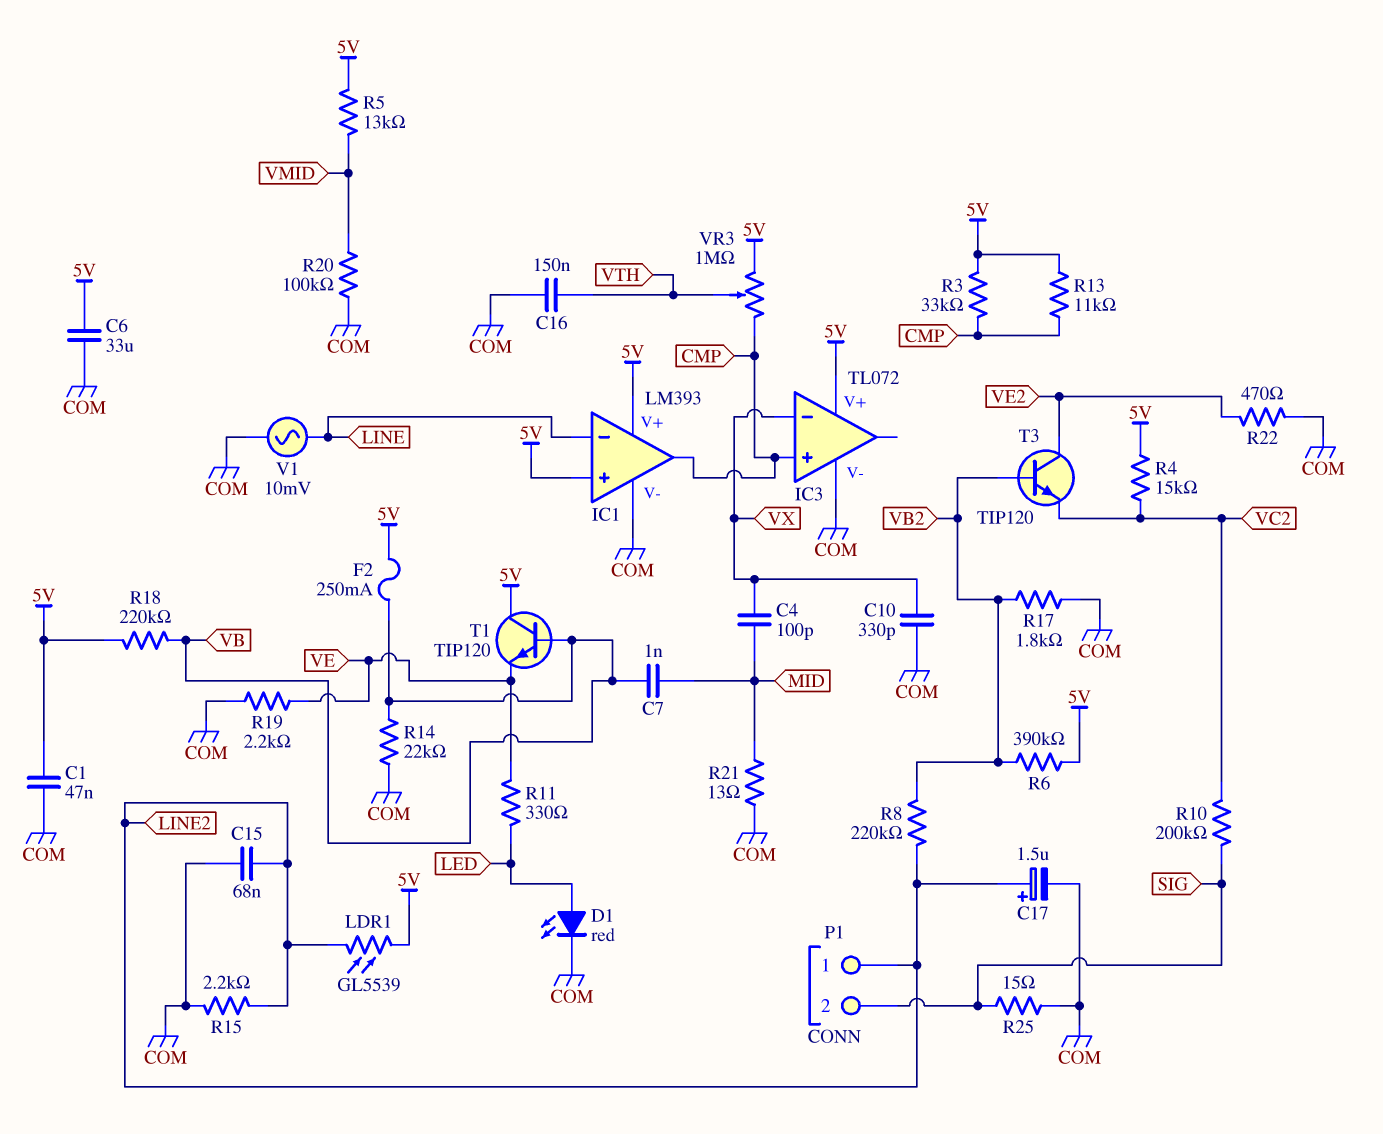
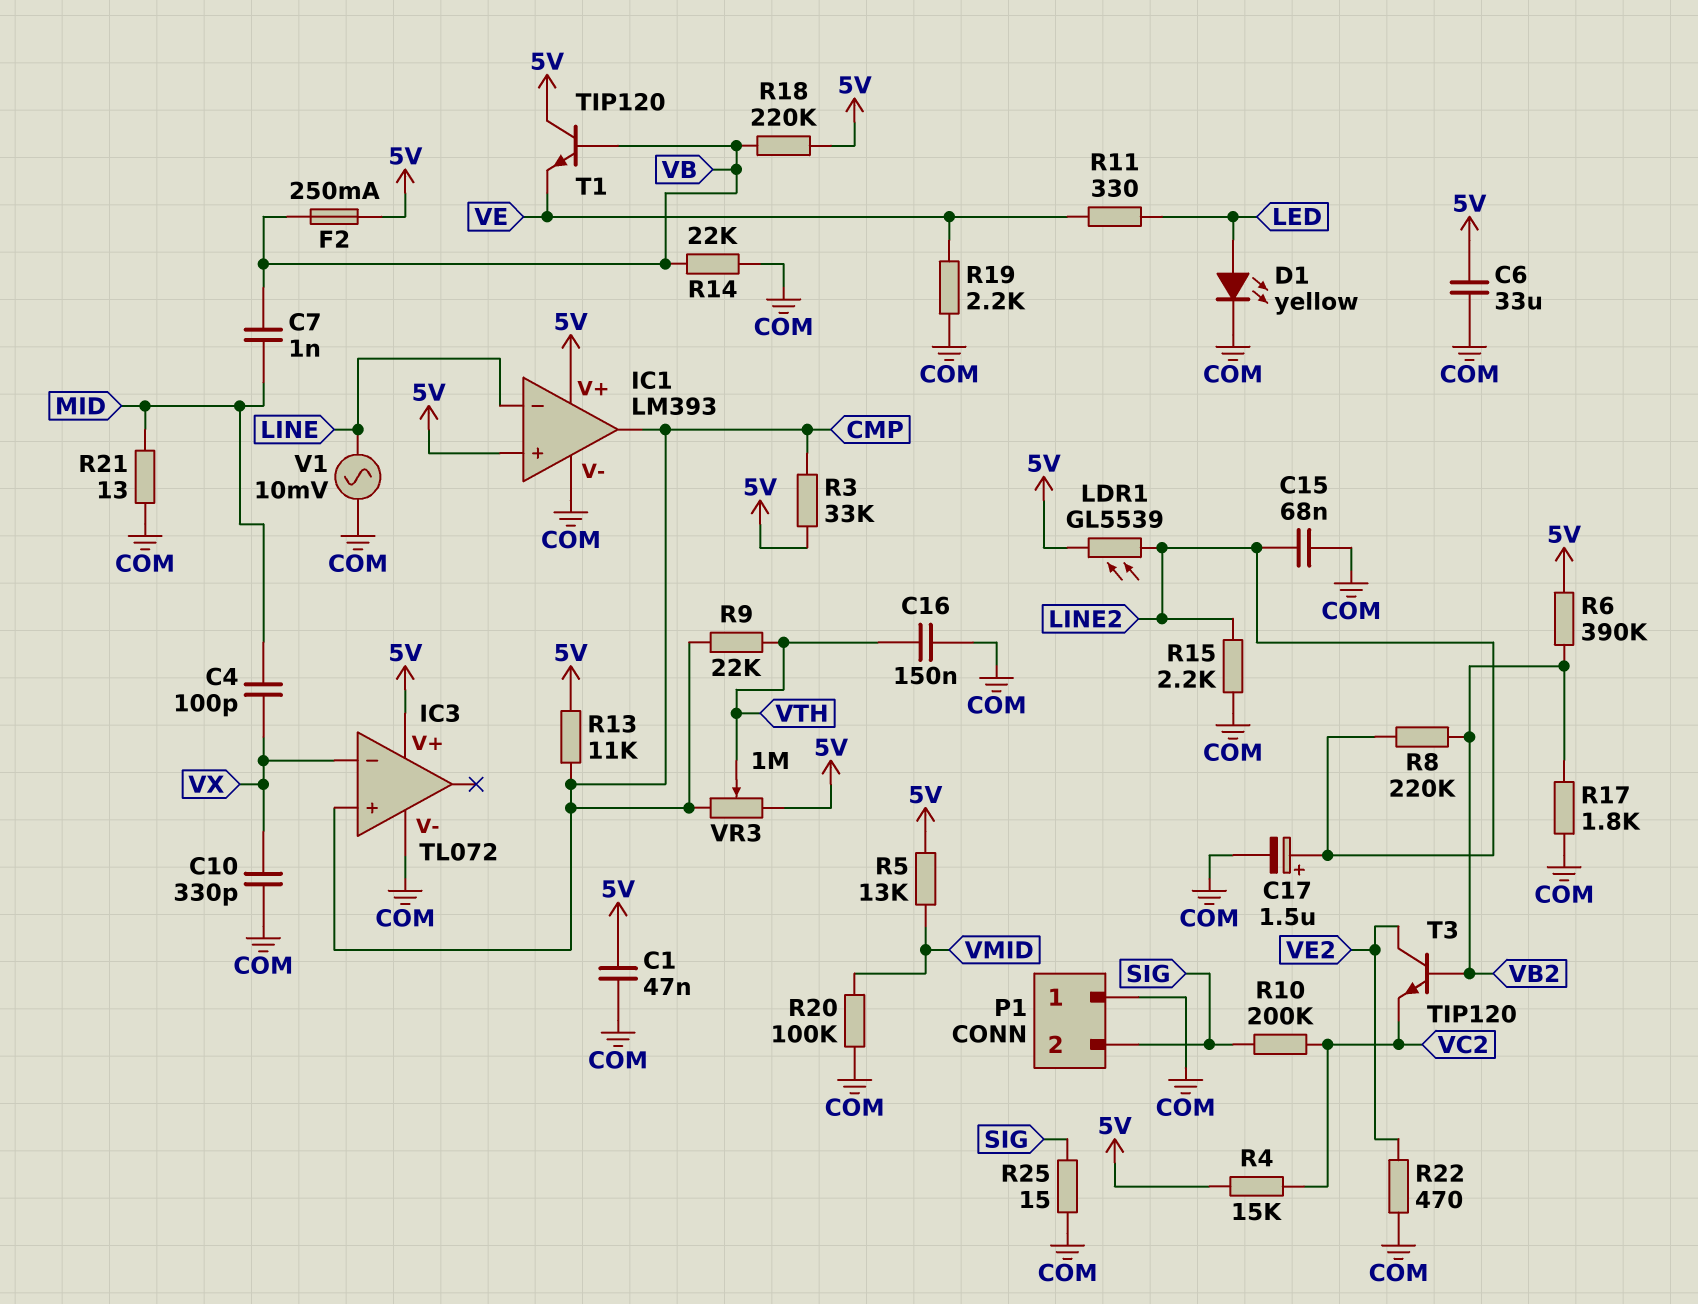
D1: LED red (A LED, K COM) -> LED yellow (A LED, K COM)
P1 pin 1: LINE2 -> COM
R9: none -> 22k (CMP, VTH)

